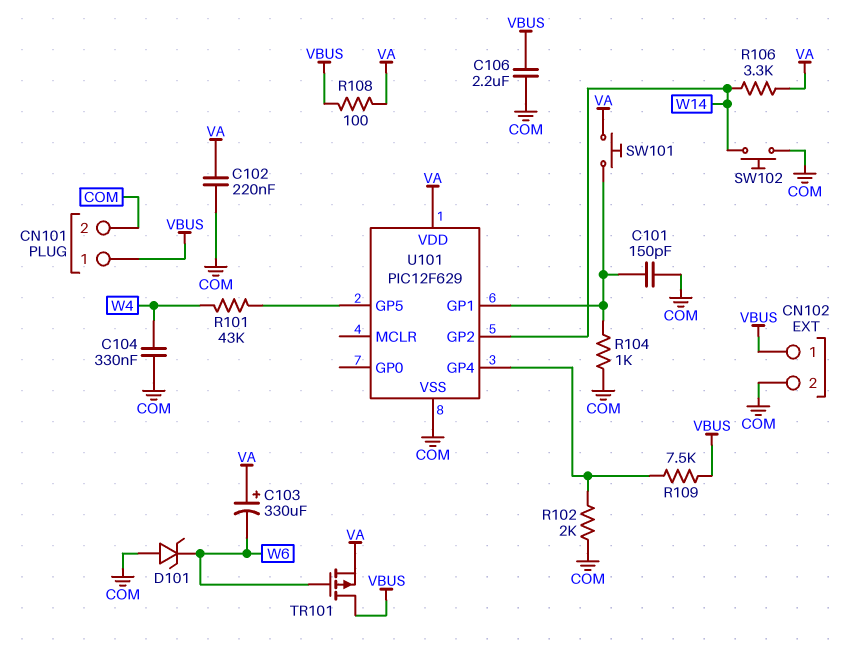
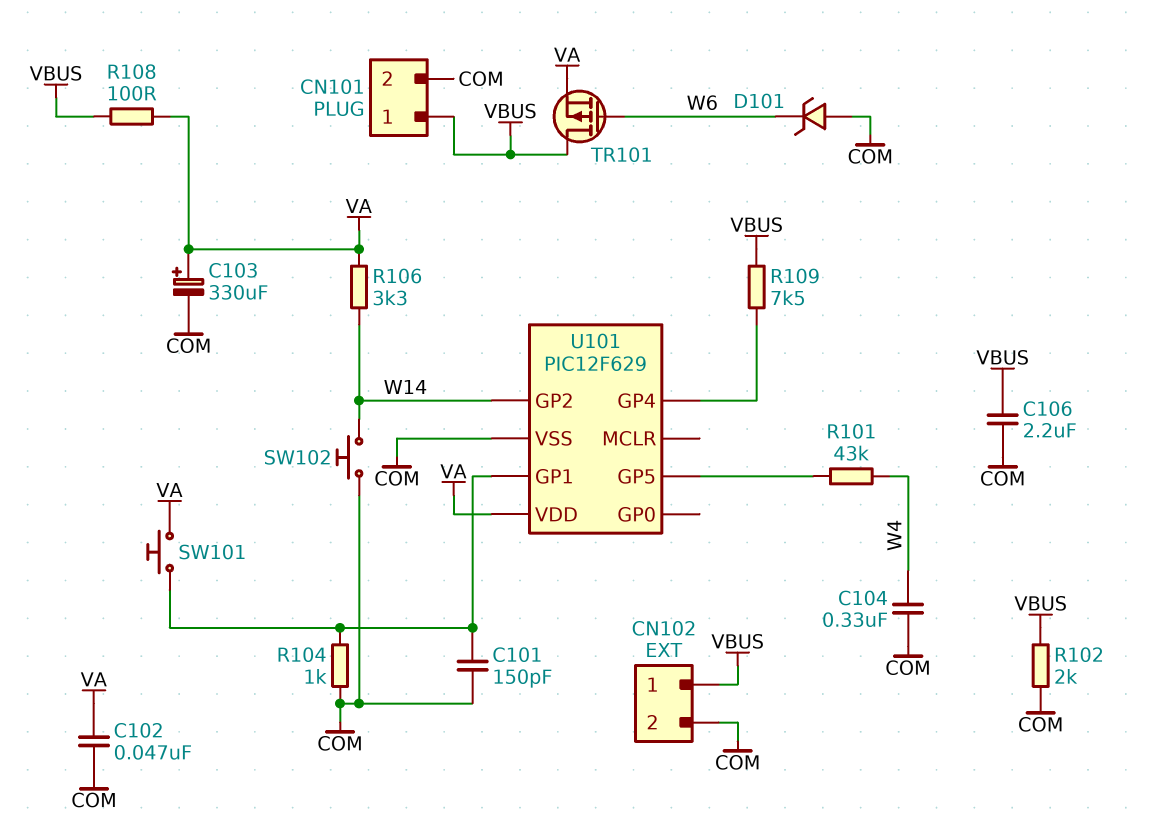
C102: 220nF (COM, VA) -> 47nF (COM, VA)
C103: 330uF (plus VA, minus W6) -> 330uF (plus VA, minus COM)
R102: 2k (COM, U101/GP4) -> 2k (COM, VBUS)

